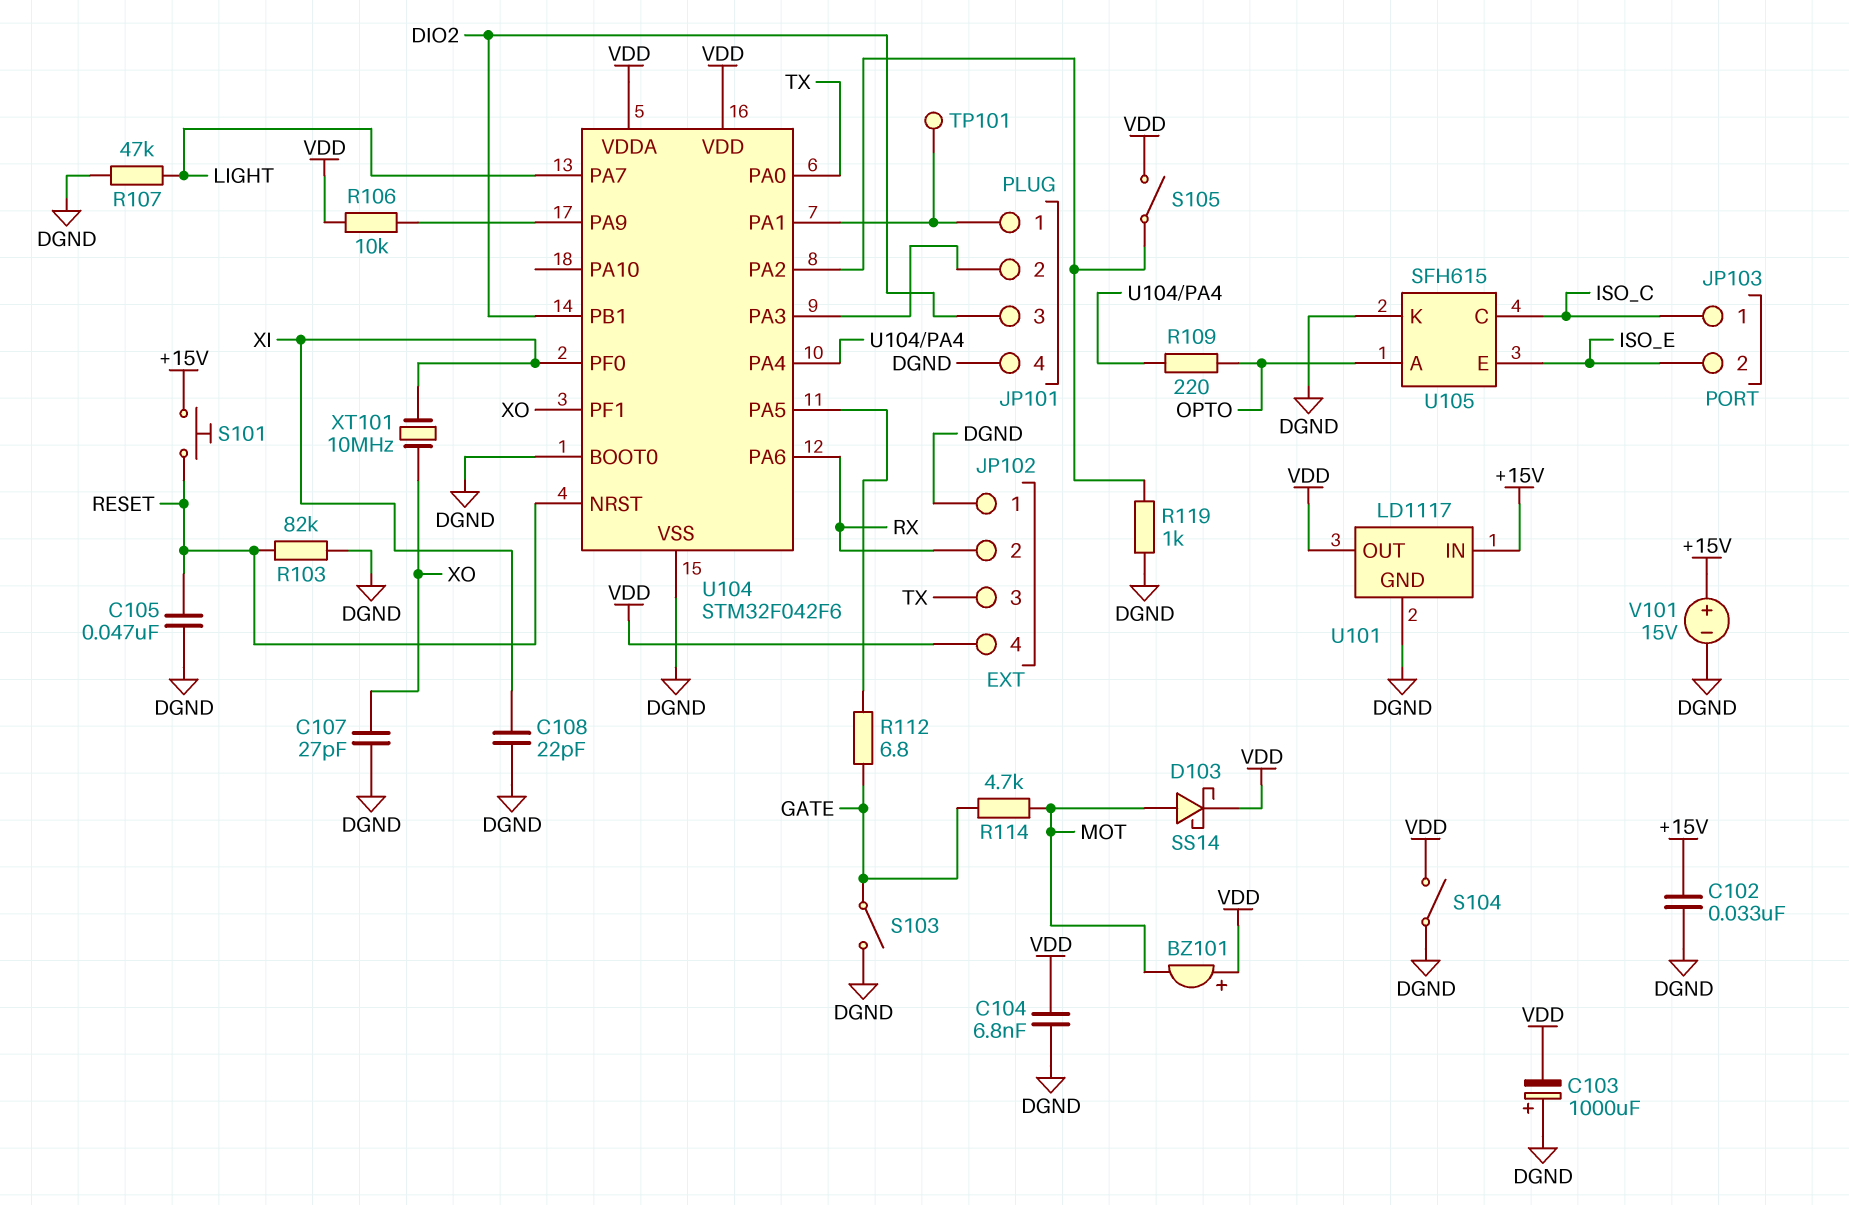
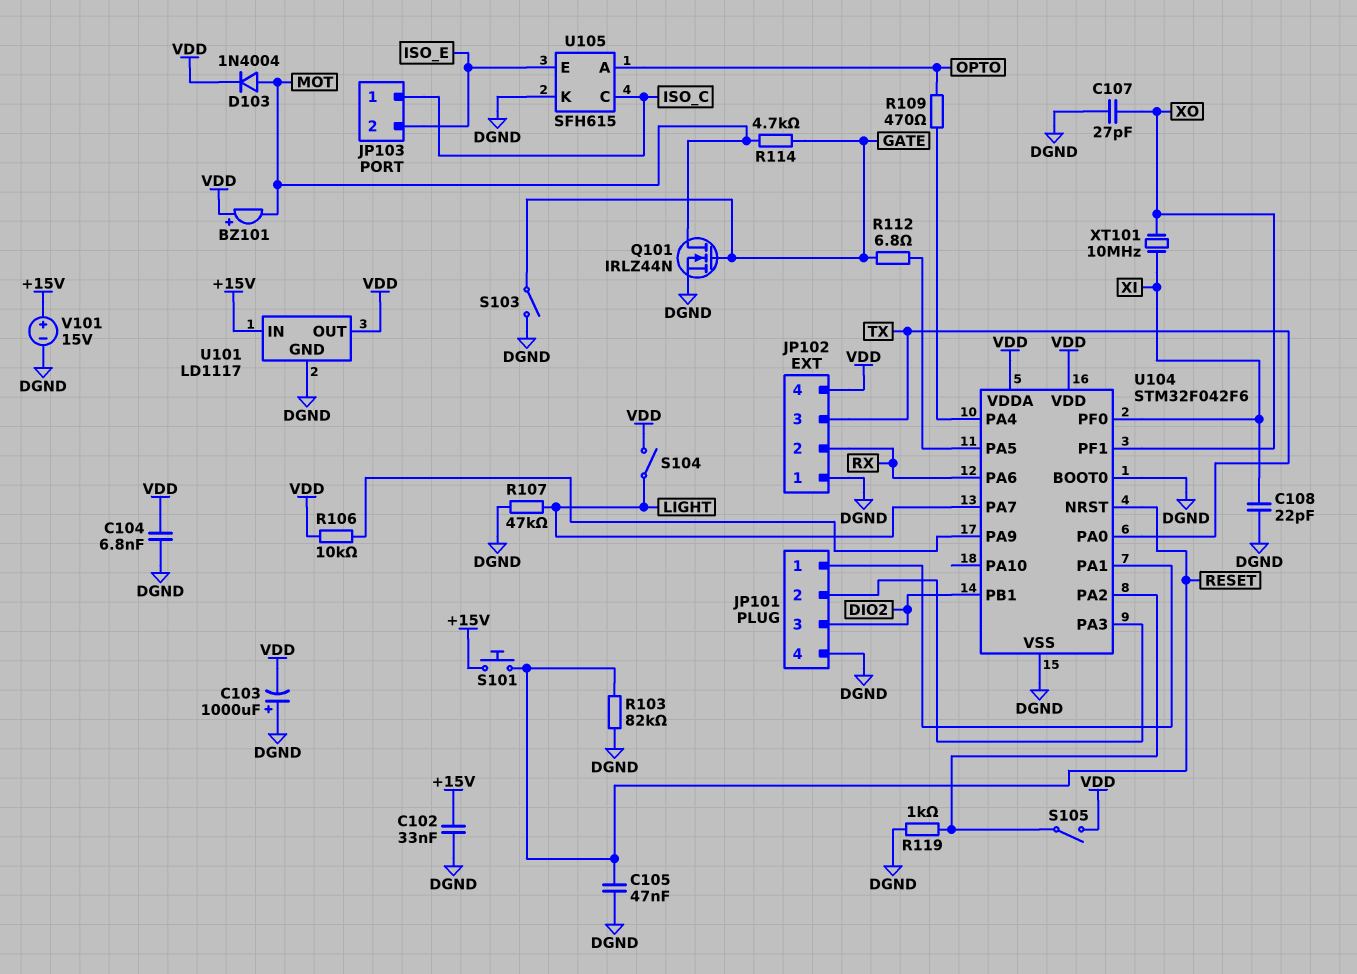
D103: schottky SS14 (A MOT, K VDD) -> diode 1N4004 (A MOT, K VDD)
Q101: none -> NMOS IRLZ44N (G GATE, D MOT, S DGND)
R109: 220 (OPTO, U104/PA4) -> 470 (OPTO, U104/PA4)
S104: switch (DGND, VDD) -> switch (LIGHT, VDD)
TP101: test point (JP101/1) -> none

